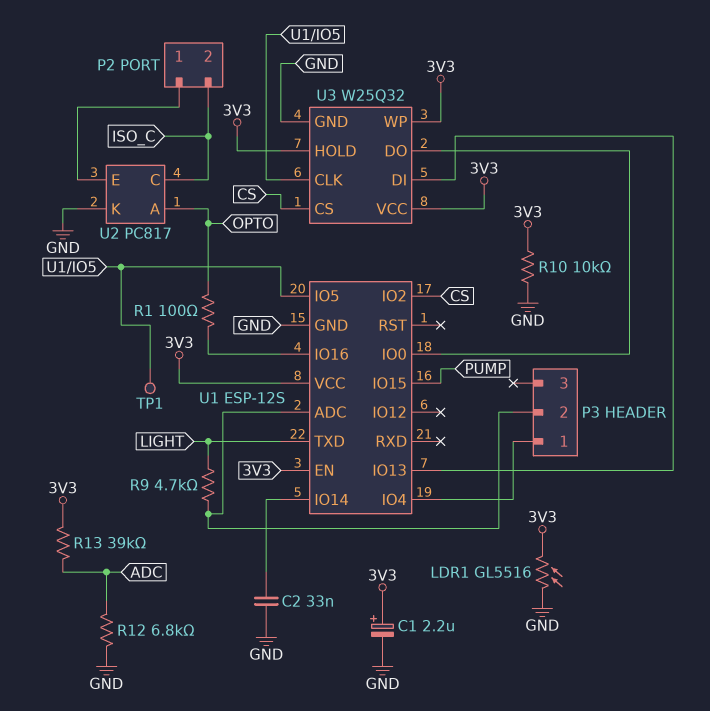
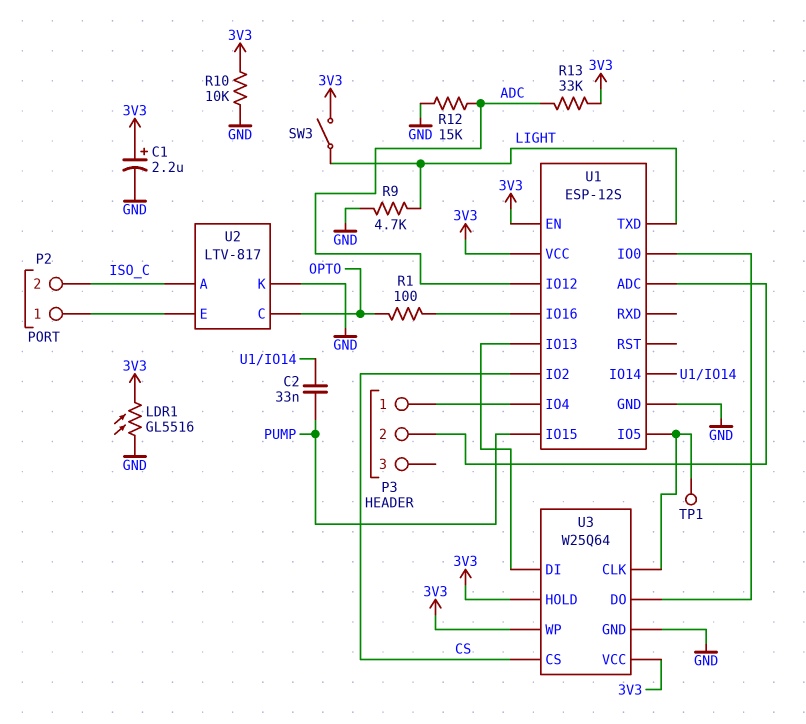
C2: 33nF (GND, U1/IO14) -> 33nF (PUMP, U1/IO14)
R9: 4.7k (LIGHT, P3/2) -> 4.7k (GND, LIGHT)
R12: 6.8k (ADC, GND) -> 15k (ADC, GND)
R13: 39k (3V3, ADC) -> 33k (3V3, ADC)
SW3: none -> switch (3V3, LIGHT)
U1 pin IO12: none -> ADC
U2: PC817 -> LTV-817
U2 pin A: OPTO -> ISO_C
U2 pin C: ISO_C -> OPTO
U3: W25Q32 -> W25Q64

